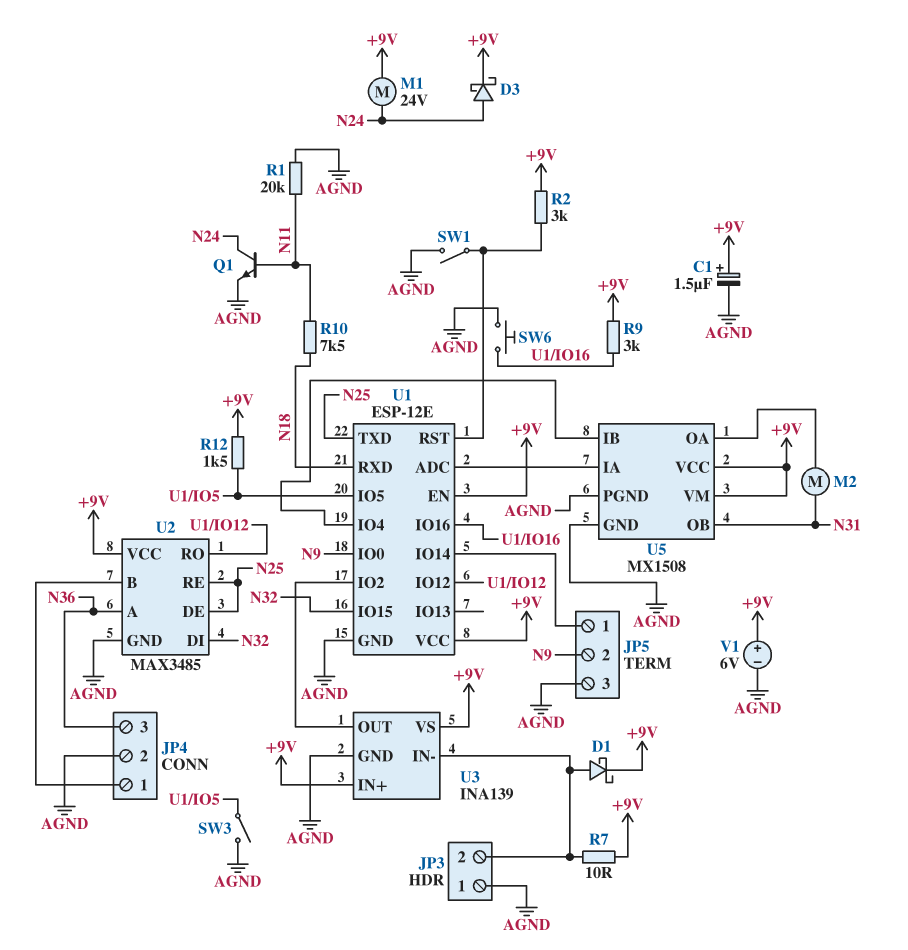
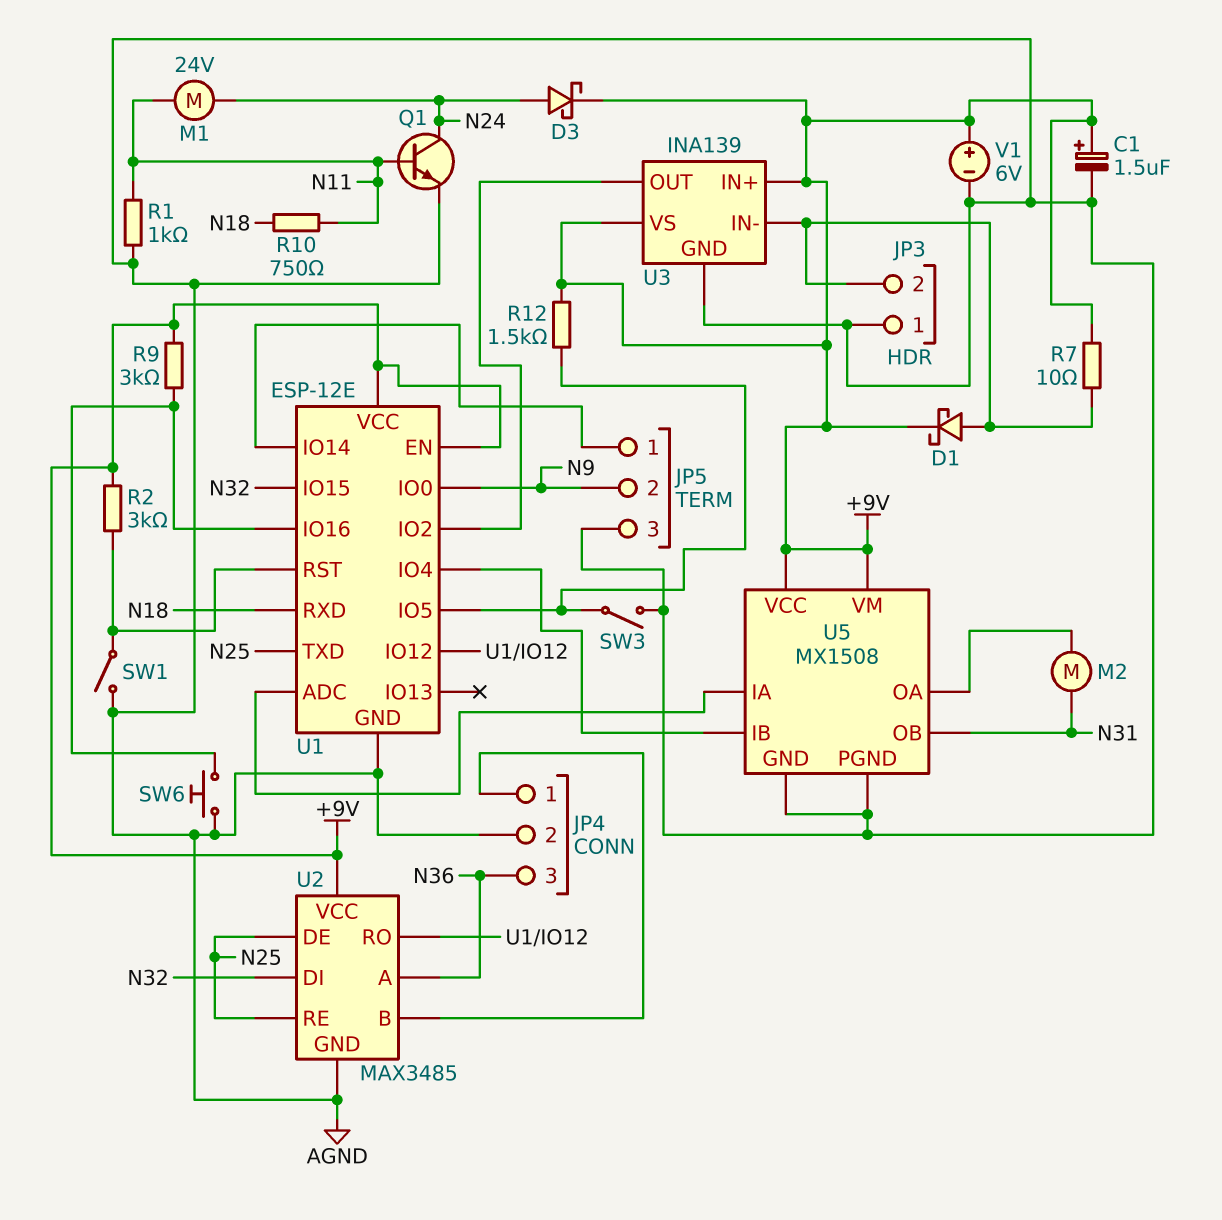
M1: motor 24V (+9V, N24) -> motor 24V (N11, N24)
R1: 20k (AGND, N11) -> 1k (AGND, N11)
R10: 7.5k (N11, N18) -> 750 (N11, N18)

